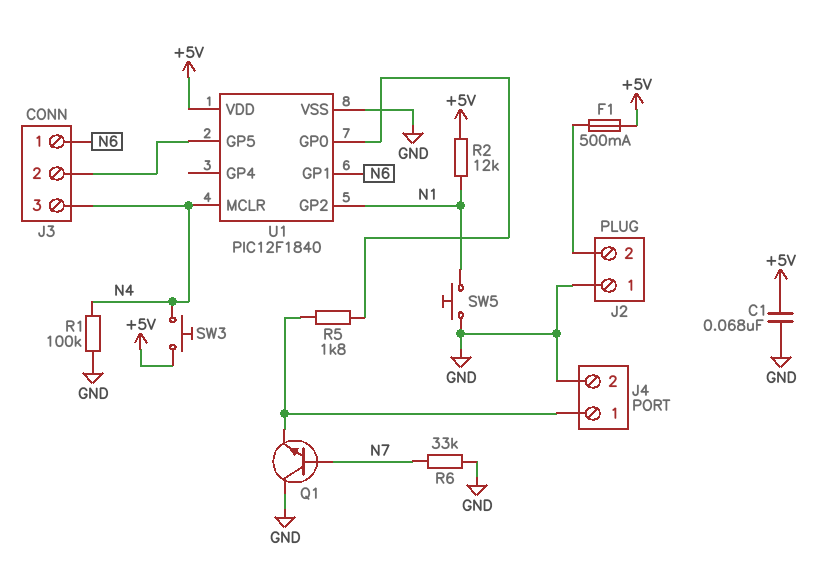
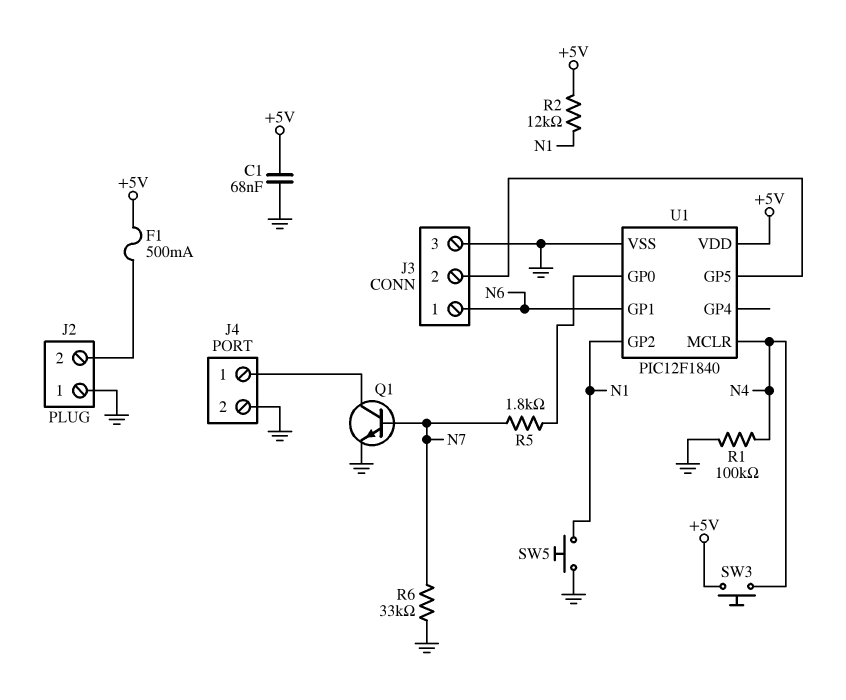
J3 pin 3: N4 -> GND
Q1: NPN (B N7, C GND, E J4/1) -> NPN (B N7, C J4/1, E GND)
R5: 1.8k (J4/1, U1/GP0) -> 1.8k (N7, U1/GP0)

